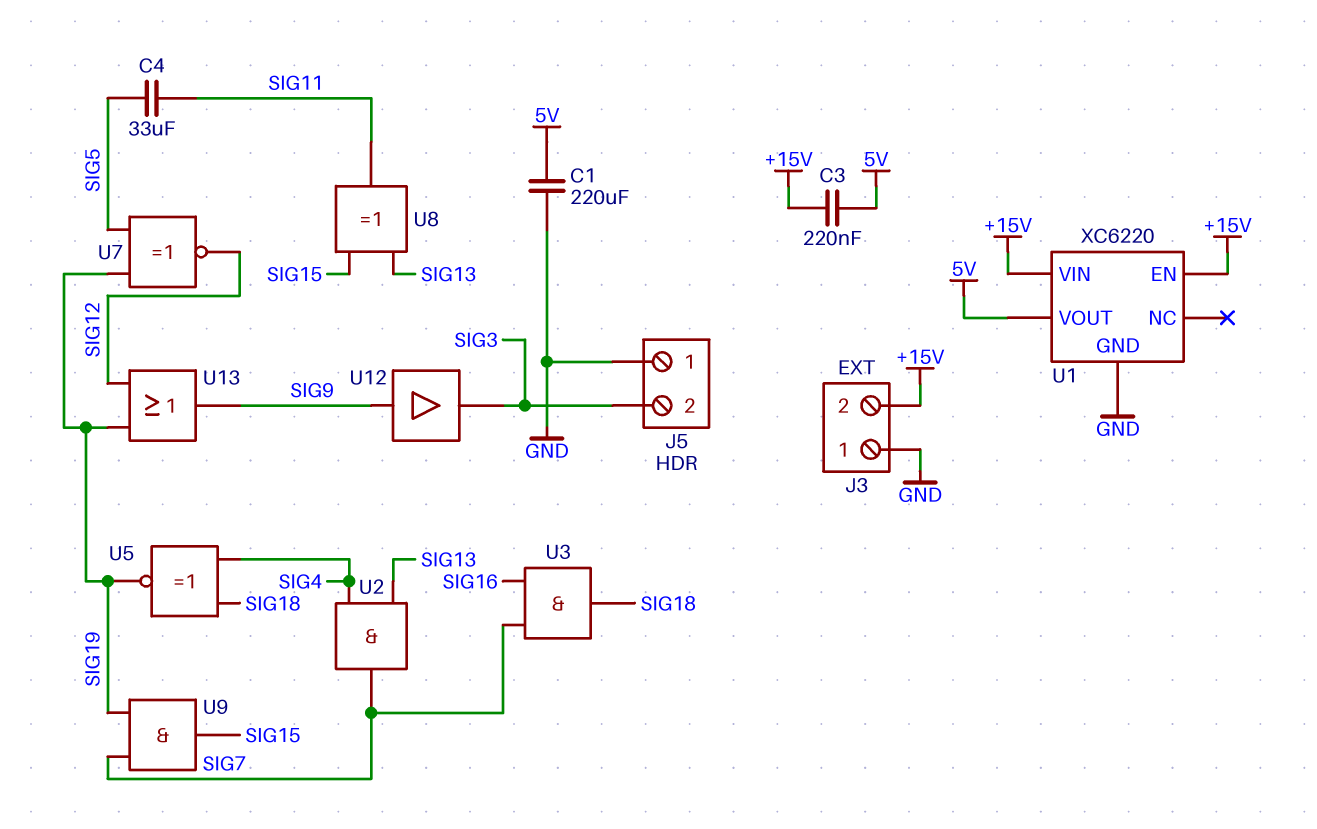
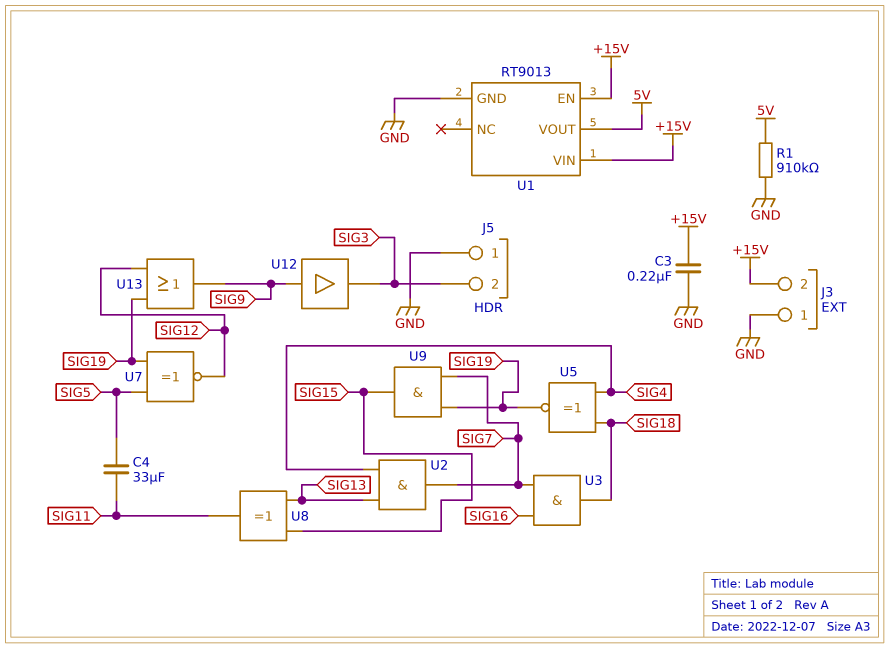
C1: 220uF (5V, GND) -> none
C3: 220nF (+15V, 5V) -> 220nF (+15V, GND)
R1: none -> 910k (5V, GND)
U1: XC6220 -> RT9013

